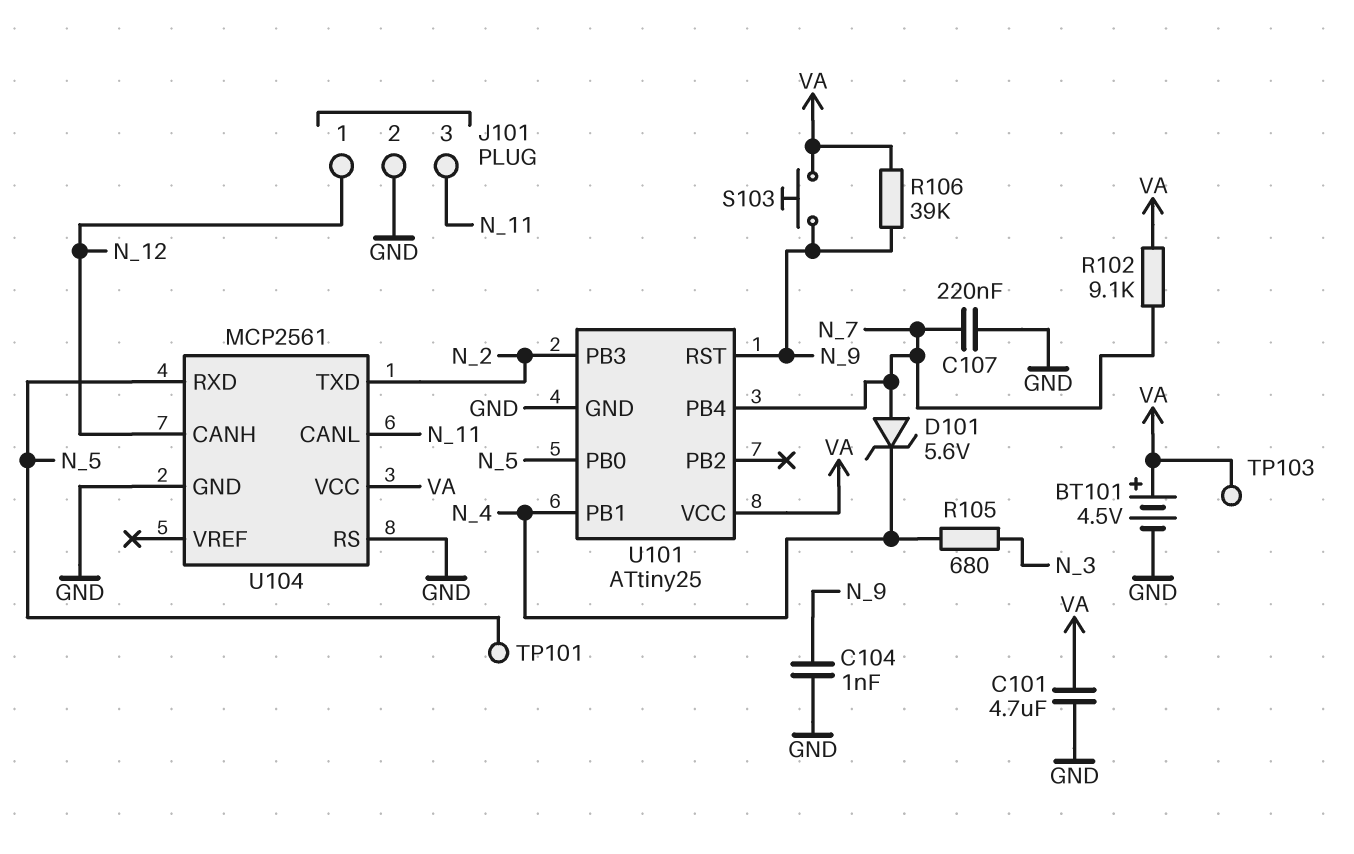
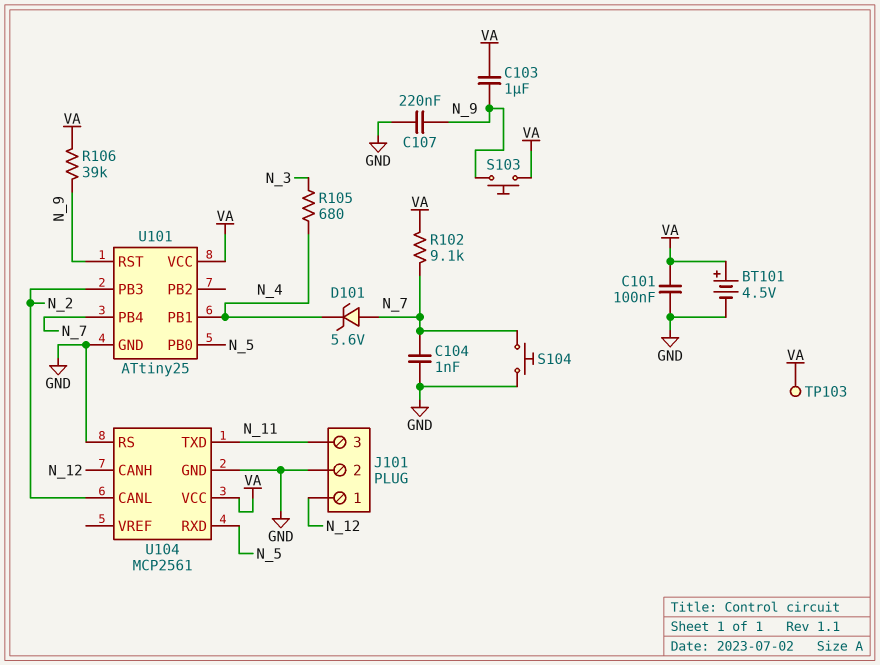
C101: 4.7uF (GND, VA) -> 100nF (GND, VA)
C103: none -> 1uF (N_9, VA)
C104: 1nF (GND, N_9) -> 1nF (GND, N_7)
C107: 220nF (GND, N_7) -> 220nF (GND, N_9)
S104: none -> button (GND, N_7)
TP101: test point (N_5) -> none
U104 pin CANL: N_11 -> N_2
U104 pin TXD: N_2 -> N_11

